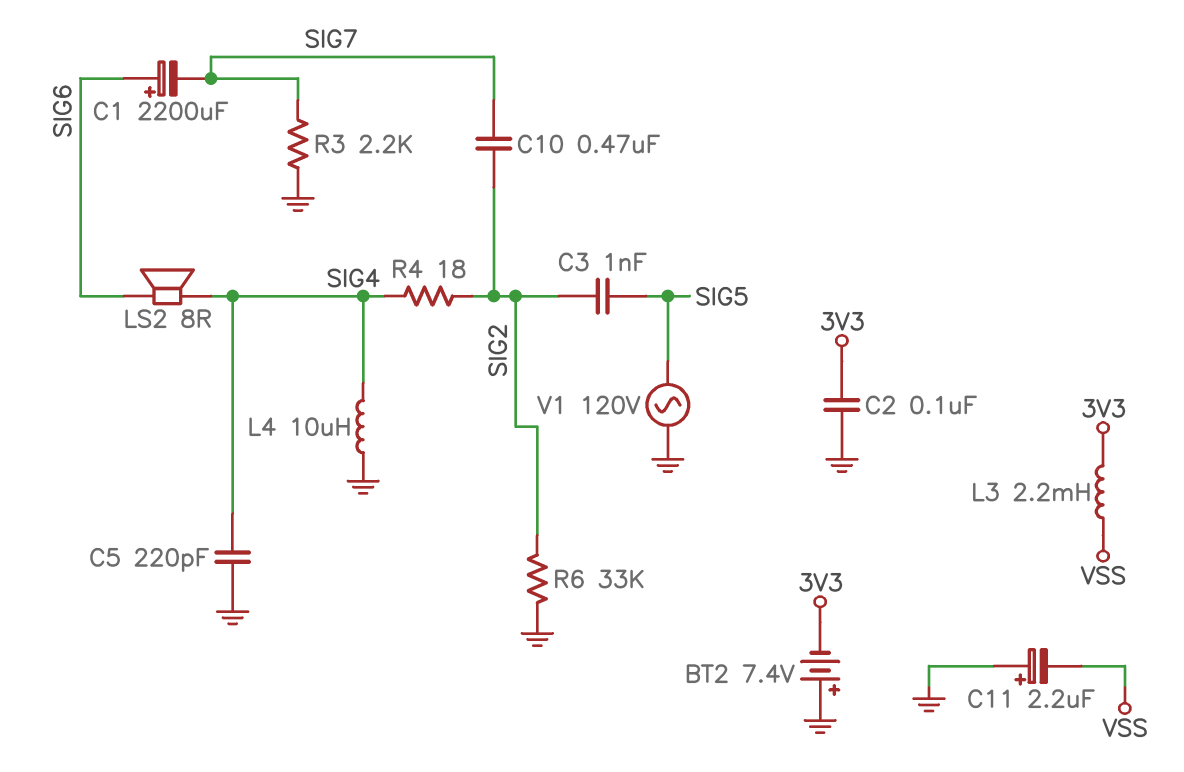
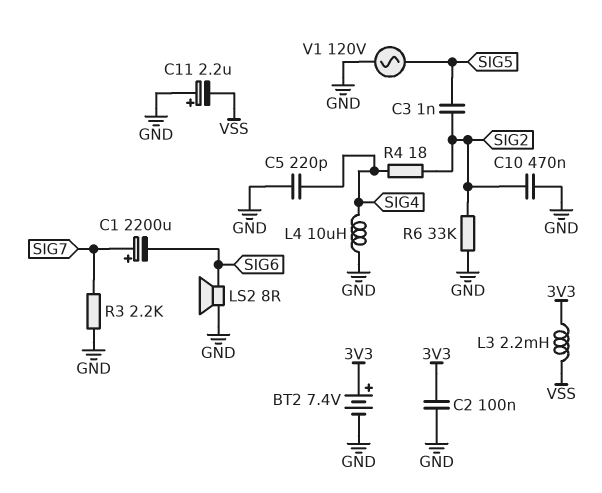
BT2: 7.4V (plus GND, minus 3V3) -> 7.4V (plus 3V3, minus GND)
C1: 2200uF (plus SIG6, minus SIG7) -> 2200uF (plus SIG7, minus SIG6)
C10: 470nF (SIG2, SIG7) -> 470nF (GND, SIG2)
LS2: speaker 8R (SIG4, SIG6) -> speaker 8R (GND, SIG6)

